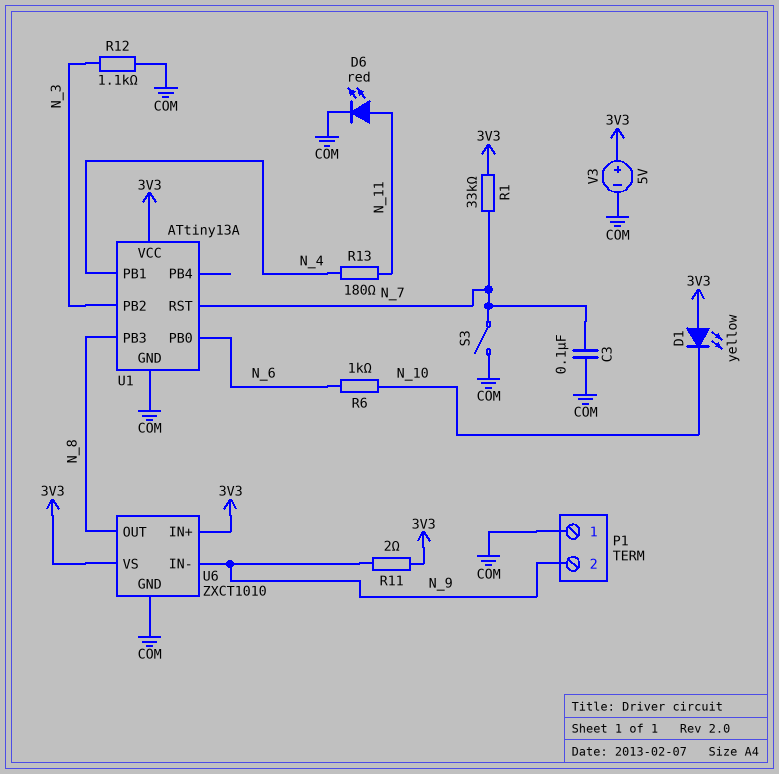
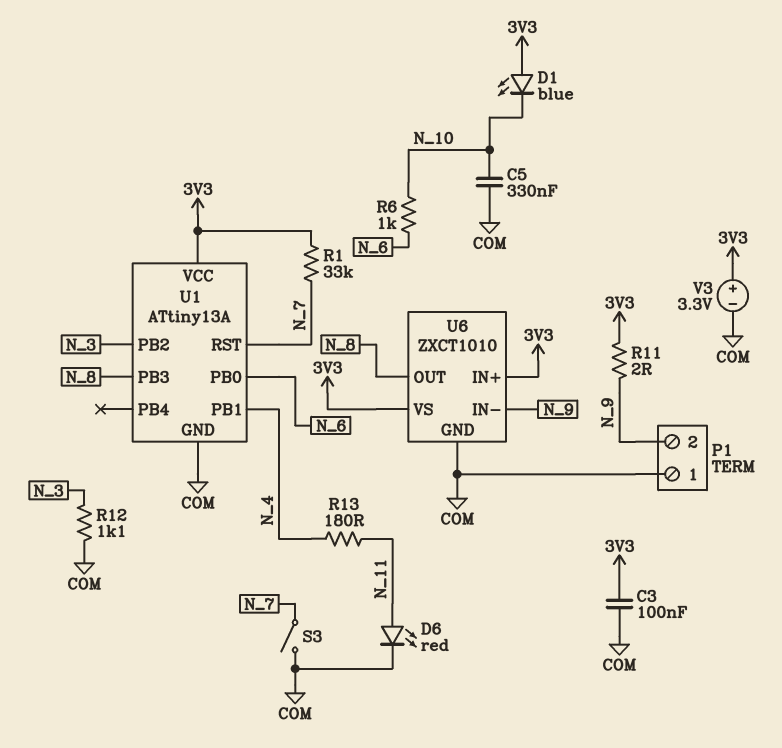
C3: 100nF (COM, N_7) -> 100nF (3V3, COM)
C5: none -> 330nF (COM, N_10)
D1: LED yellow (A 3V3, K N_10) -> LED blue (A 3V3, K N_10)
V3: 5V (plus 3V3, minus COM) -> 3.3V (plus 3V3, minus COM)

